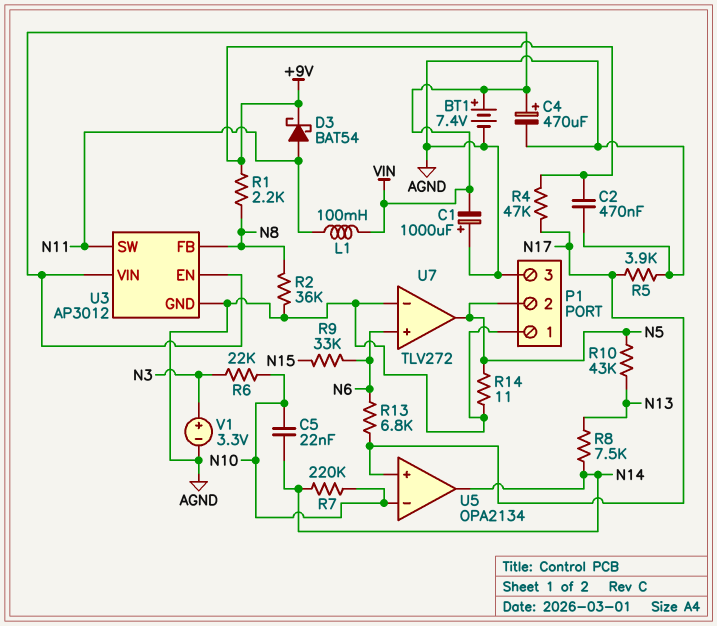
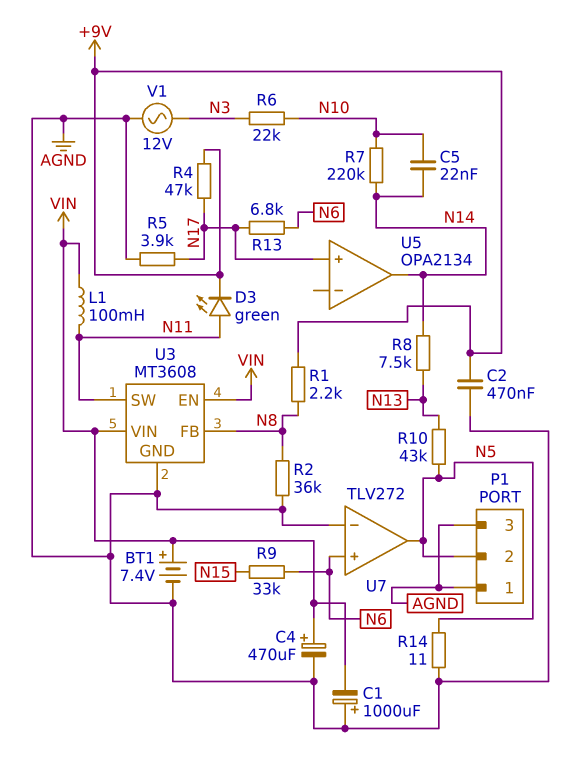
D3: schottky BAT54 (A N11, K +9V) -> LED green (A N11, K +9V)
U3: AP3012 -> MT3608
U5 pin in-: N10 -> none
V1: 3.3V (plus N3, minus AGND) -> AC 12V (AGND, N3)

